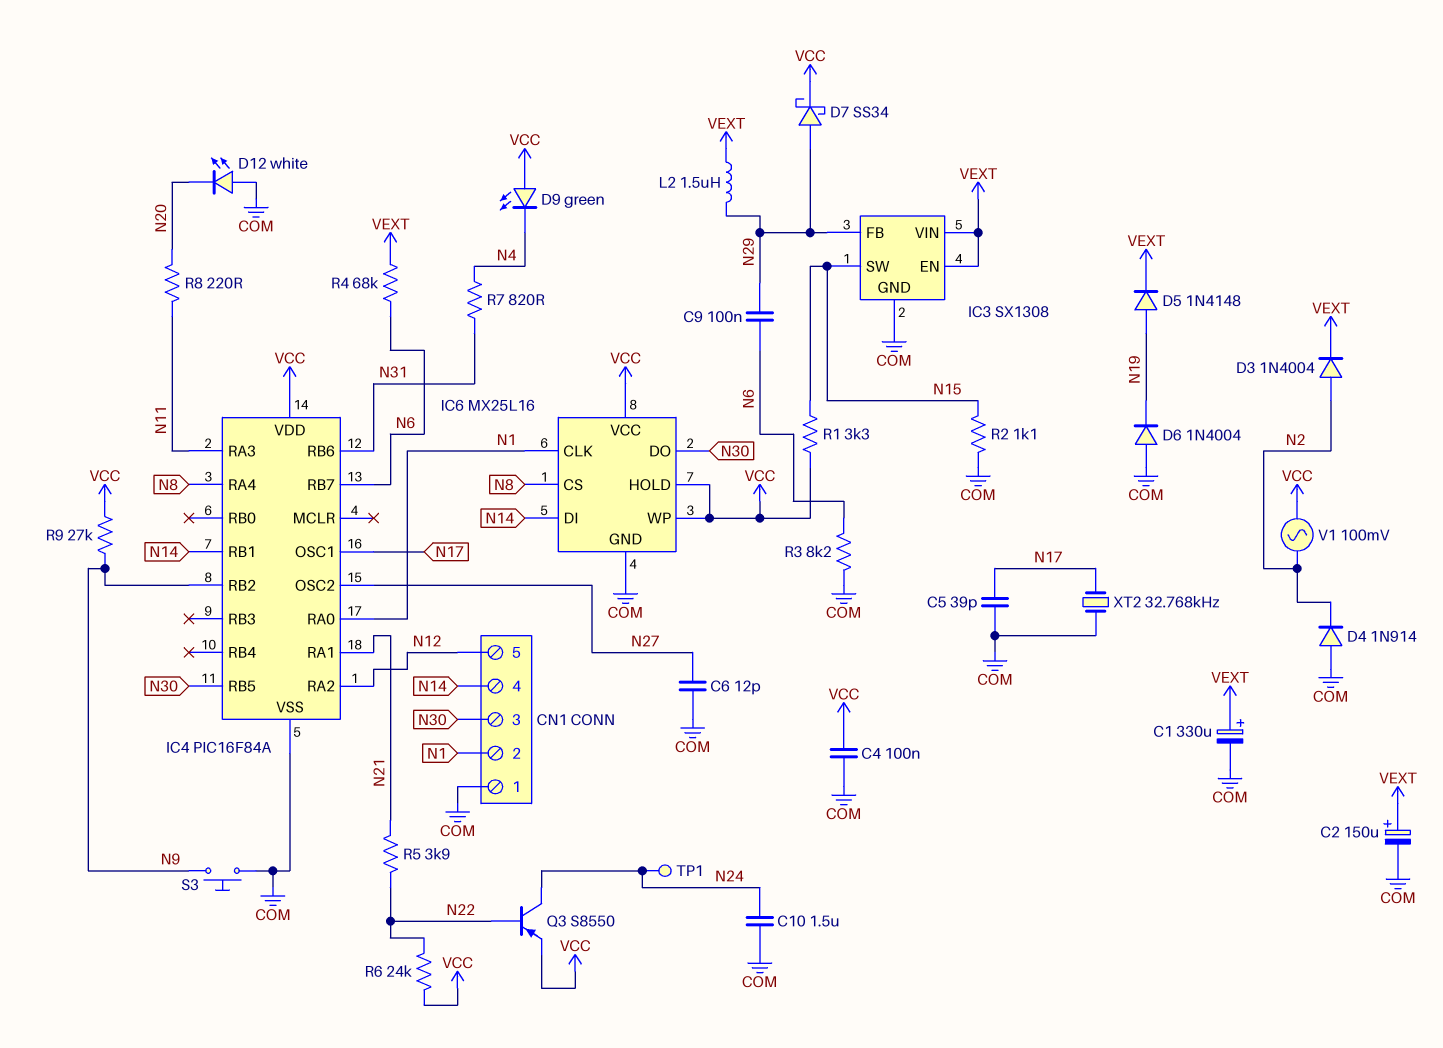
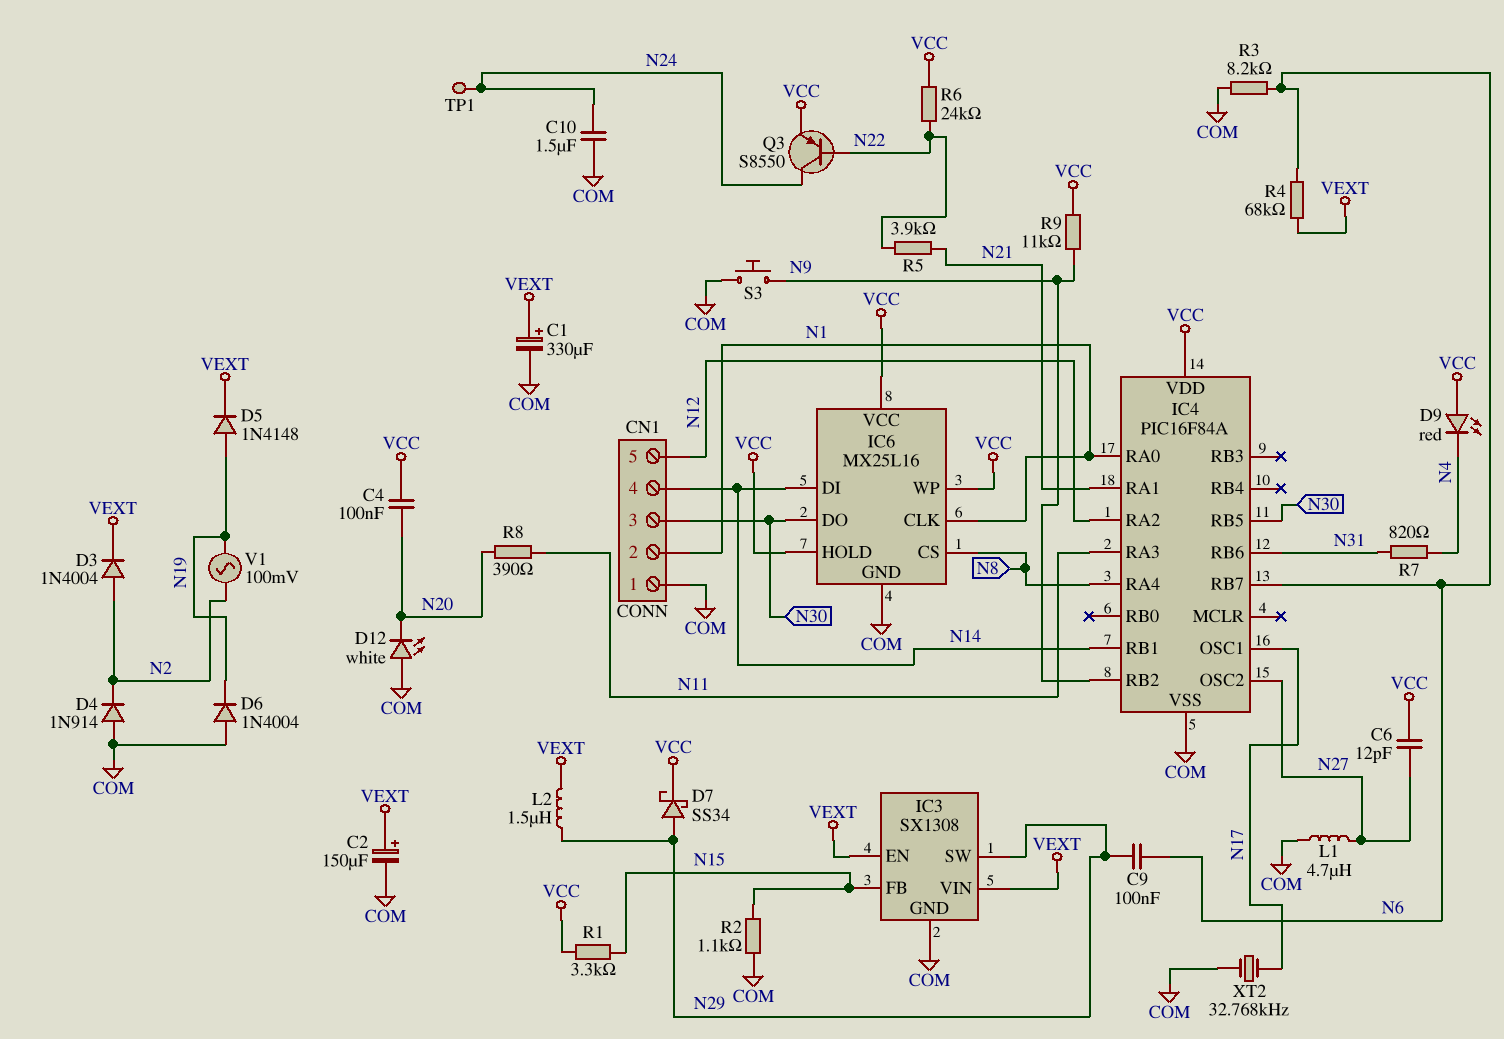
C4: 100nF (COM, VCC) -> 100nF (N20, VCC)
C5: 39pF (COM, N17) -> none
C6: 12pF (COM, N27) -> 12pF (N27, VCC)
D9: LED green (A VCC, K N4) -> LED red (A VCC, K N4)
IC3 pin FB: N29 -> N15
IC3 pin SW: N15 -> N29
L1: none -> 4.7uH (COM, N27)
R8: 220 (N11, N20) -> 390 (N11, N20)
R9: 27k (N9, VCC) -> 11k (N9, VCC)
V1: AC 100mV (N2, VCC) -> AC 100mV (N2, N19)

